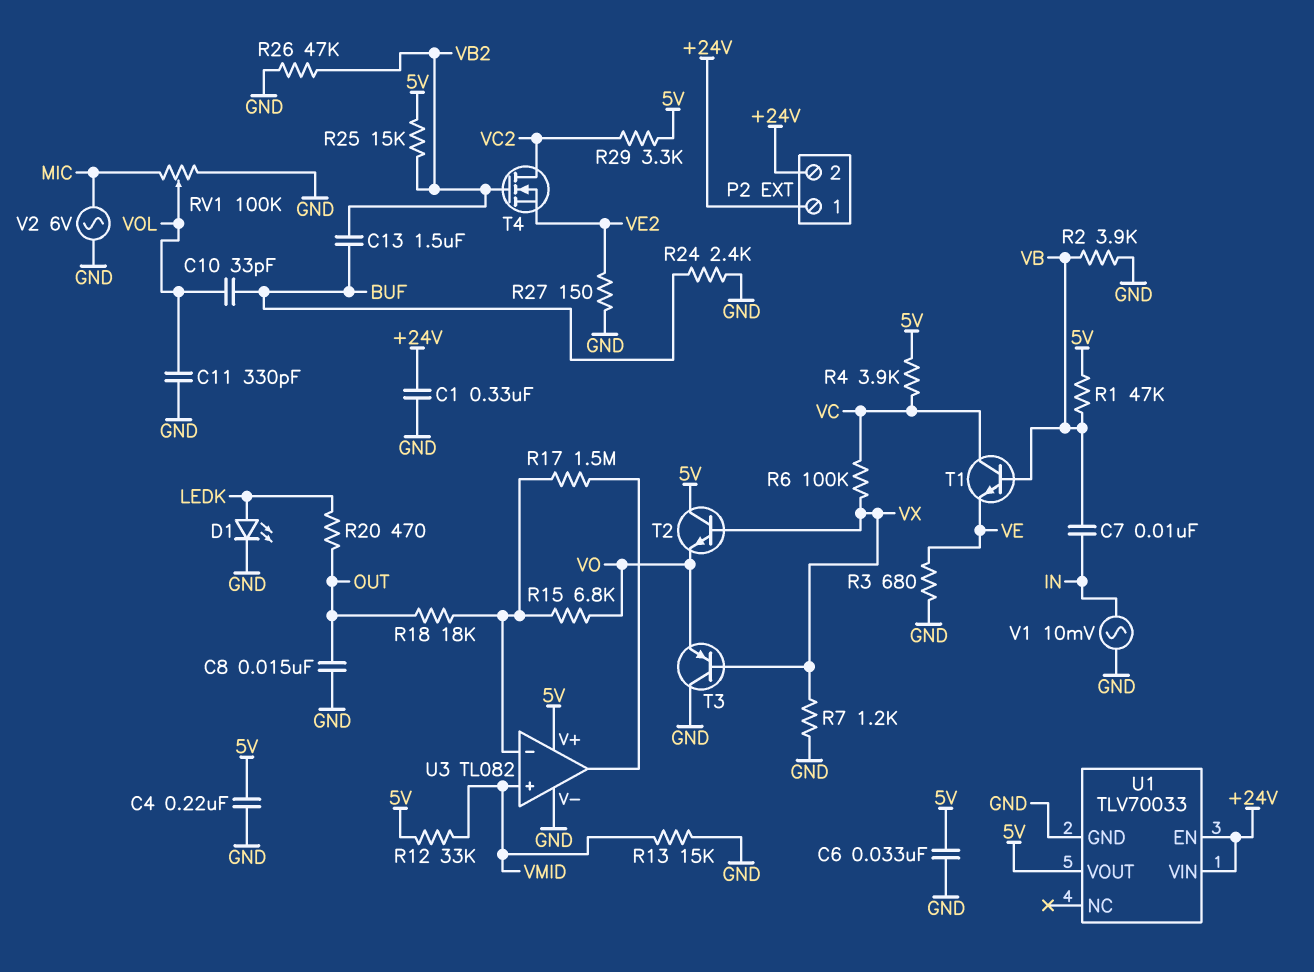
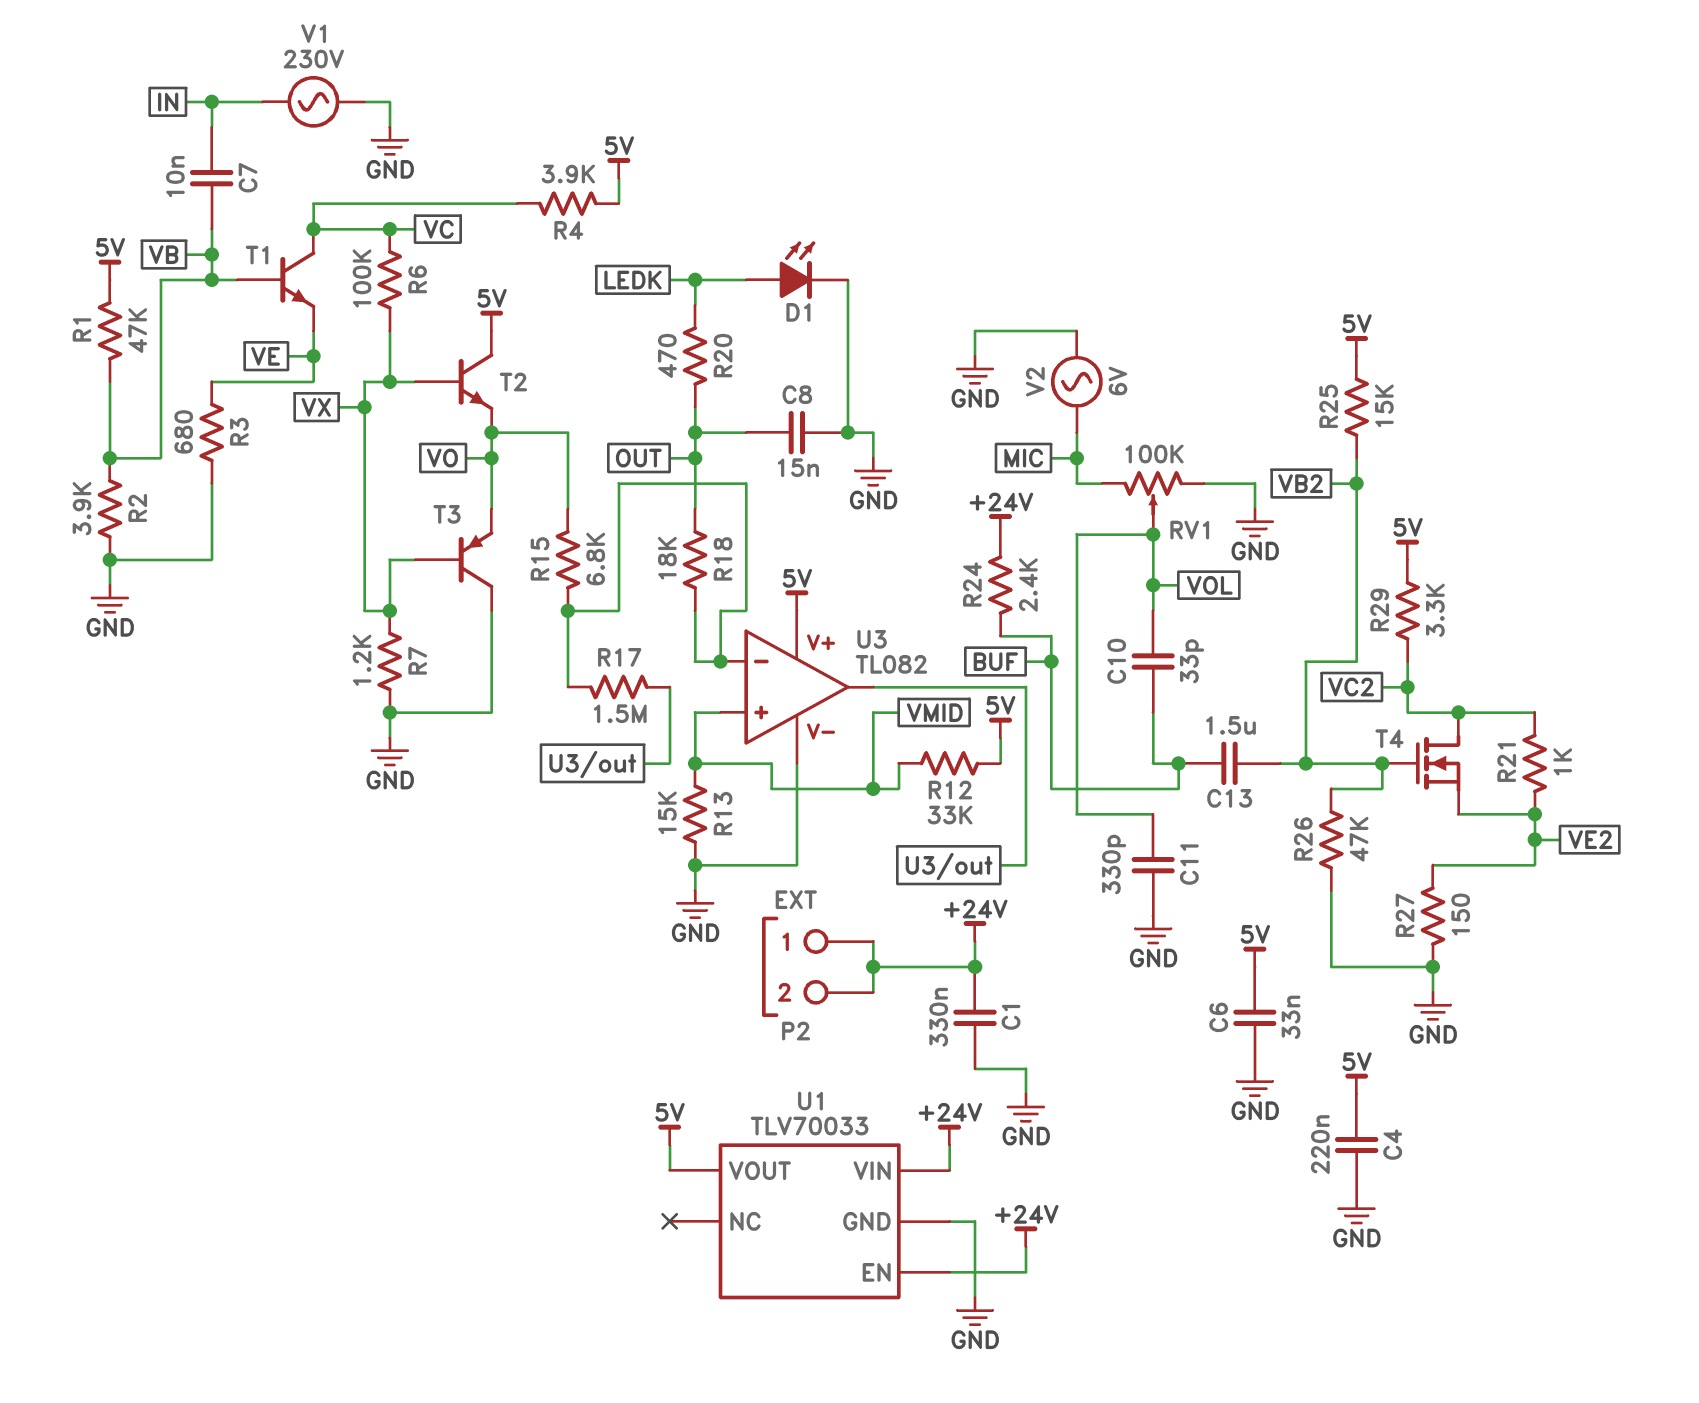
R21: none -> 1k (VC2, VE2)
R24: 2.4k (BUF, GND) -> 2.4k (+24V, BUF)
V1: AC 10mV (GND, IN) -> AC 230V (GND, IN)

